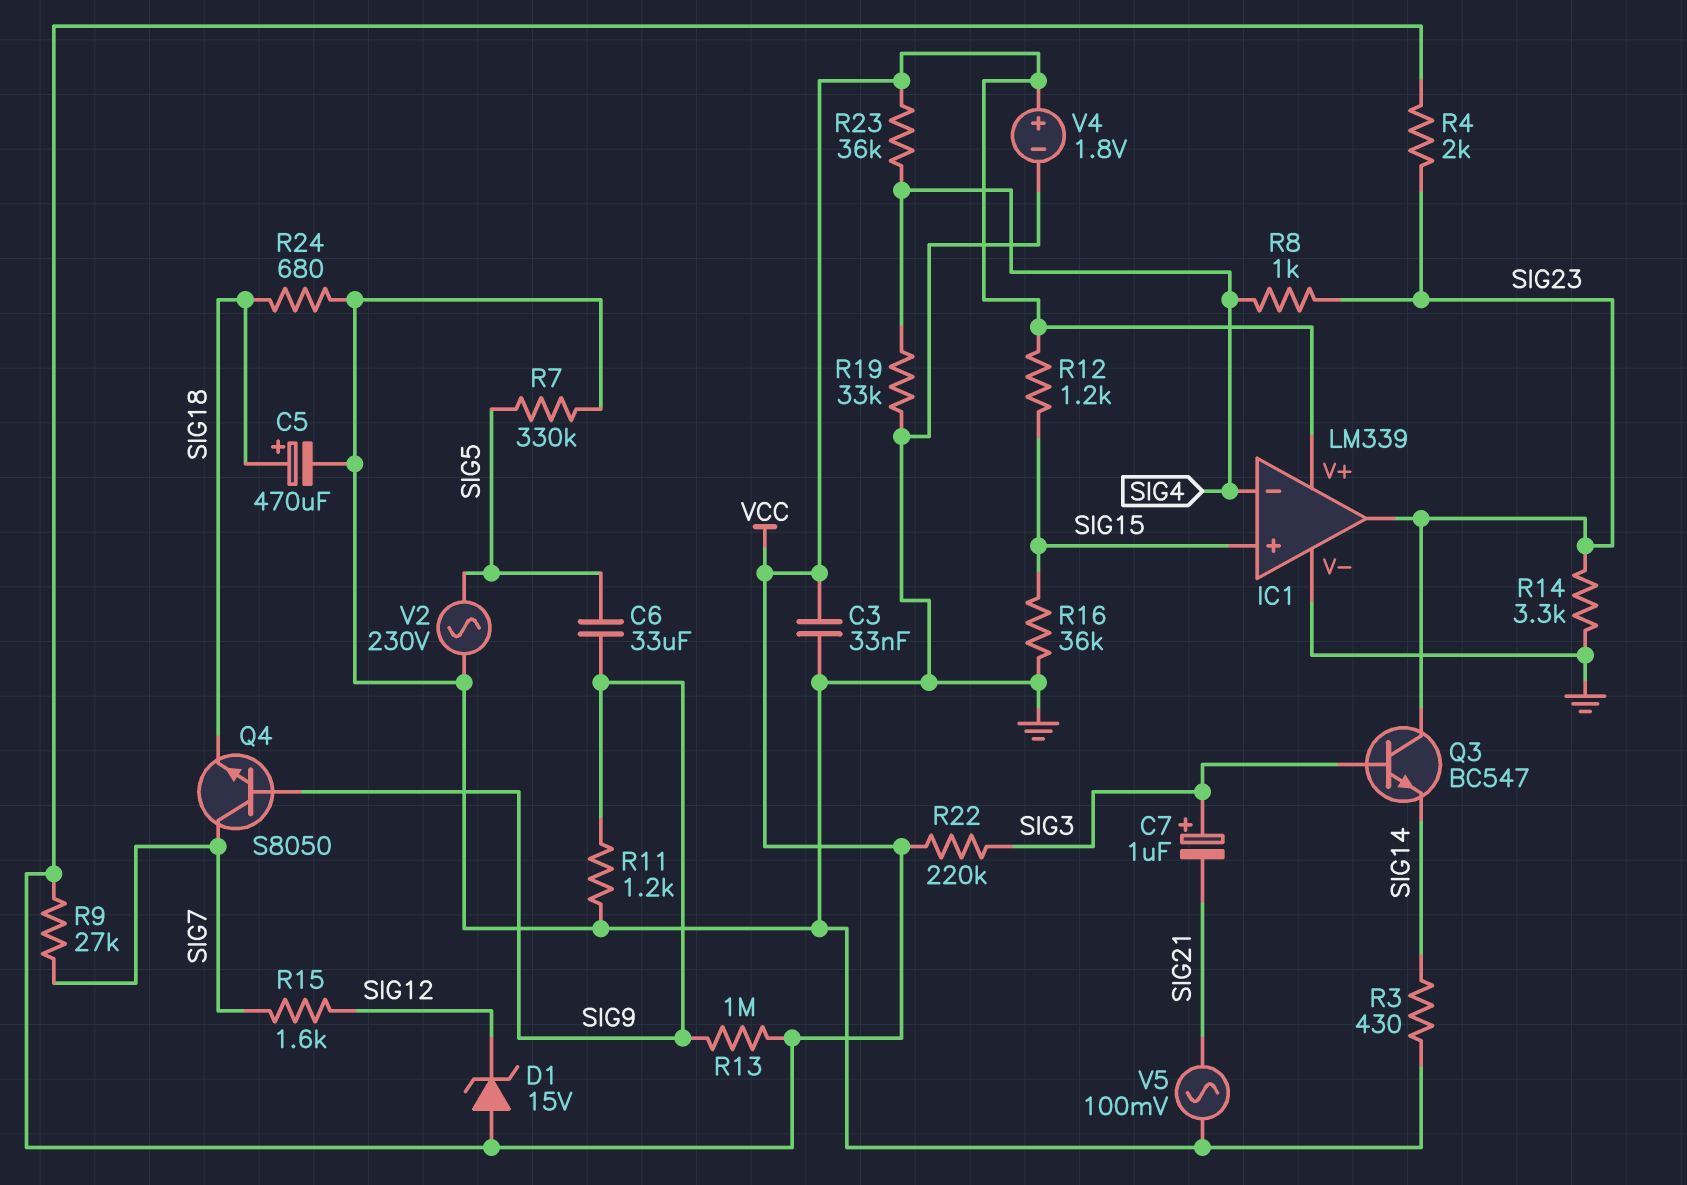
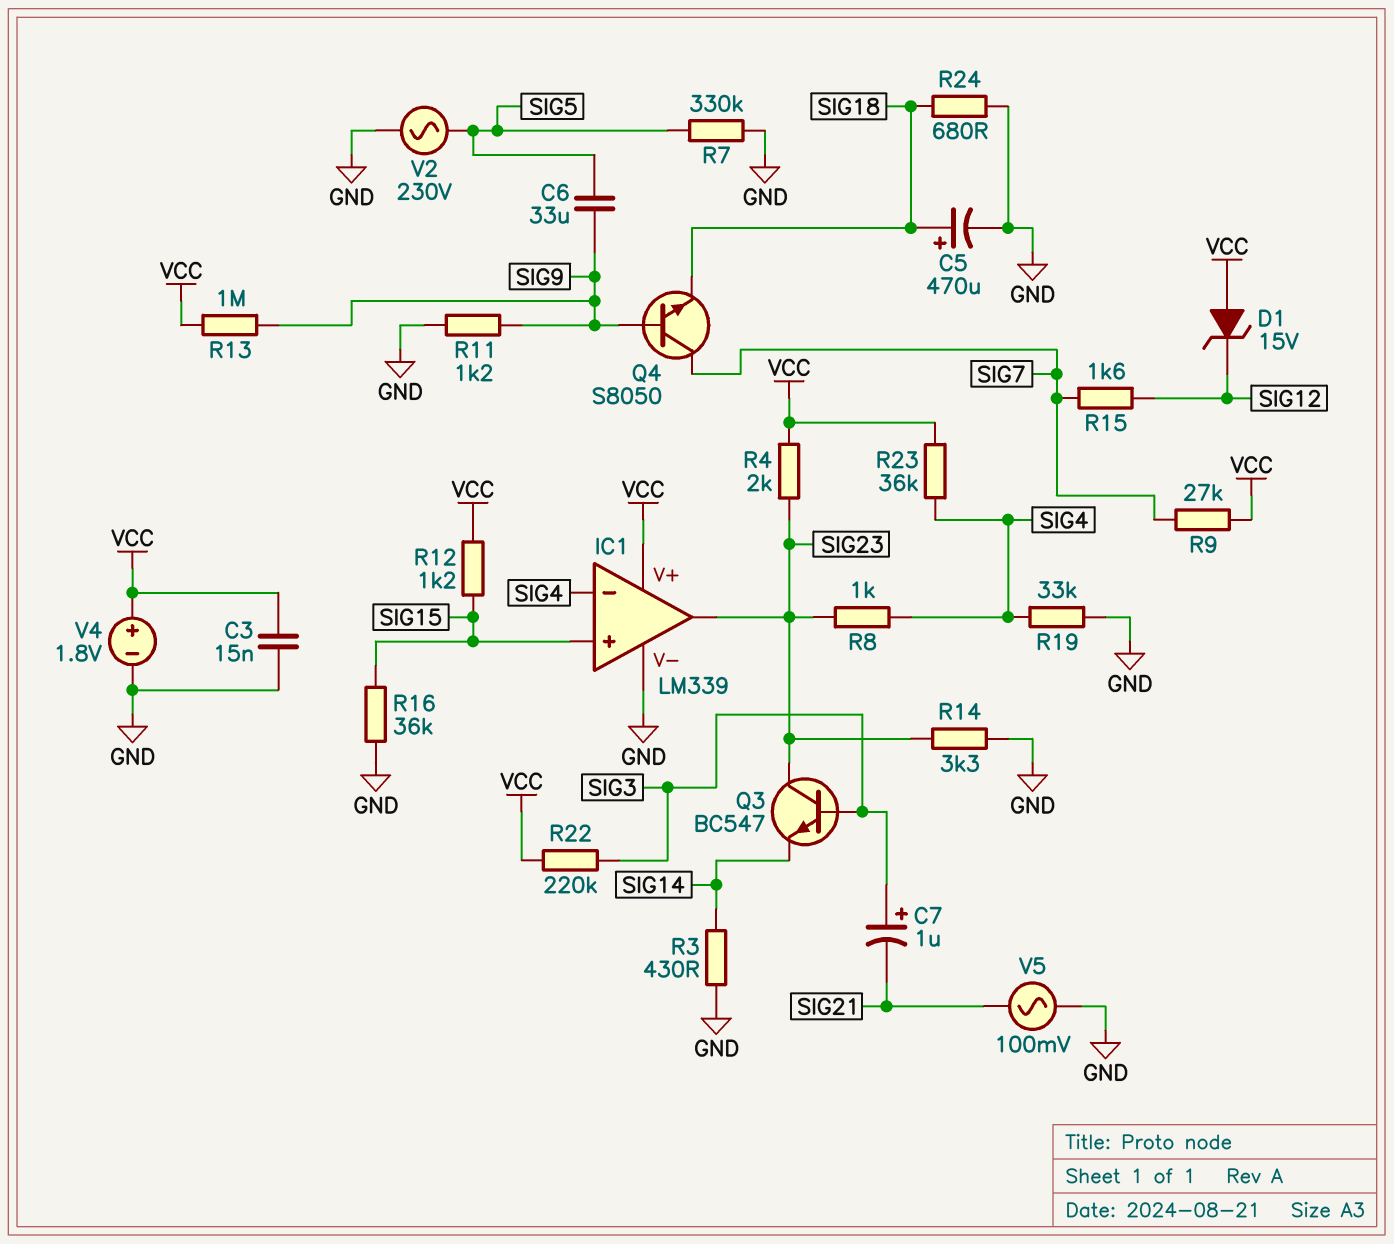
C3: 33nF (GND, VCC) -> 15nF (GND, VCC)

